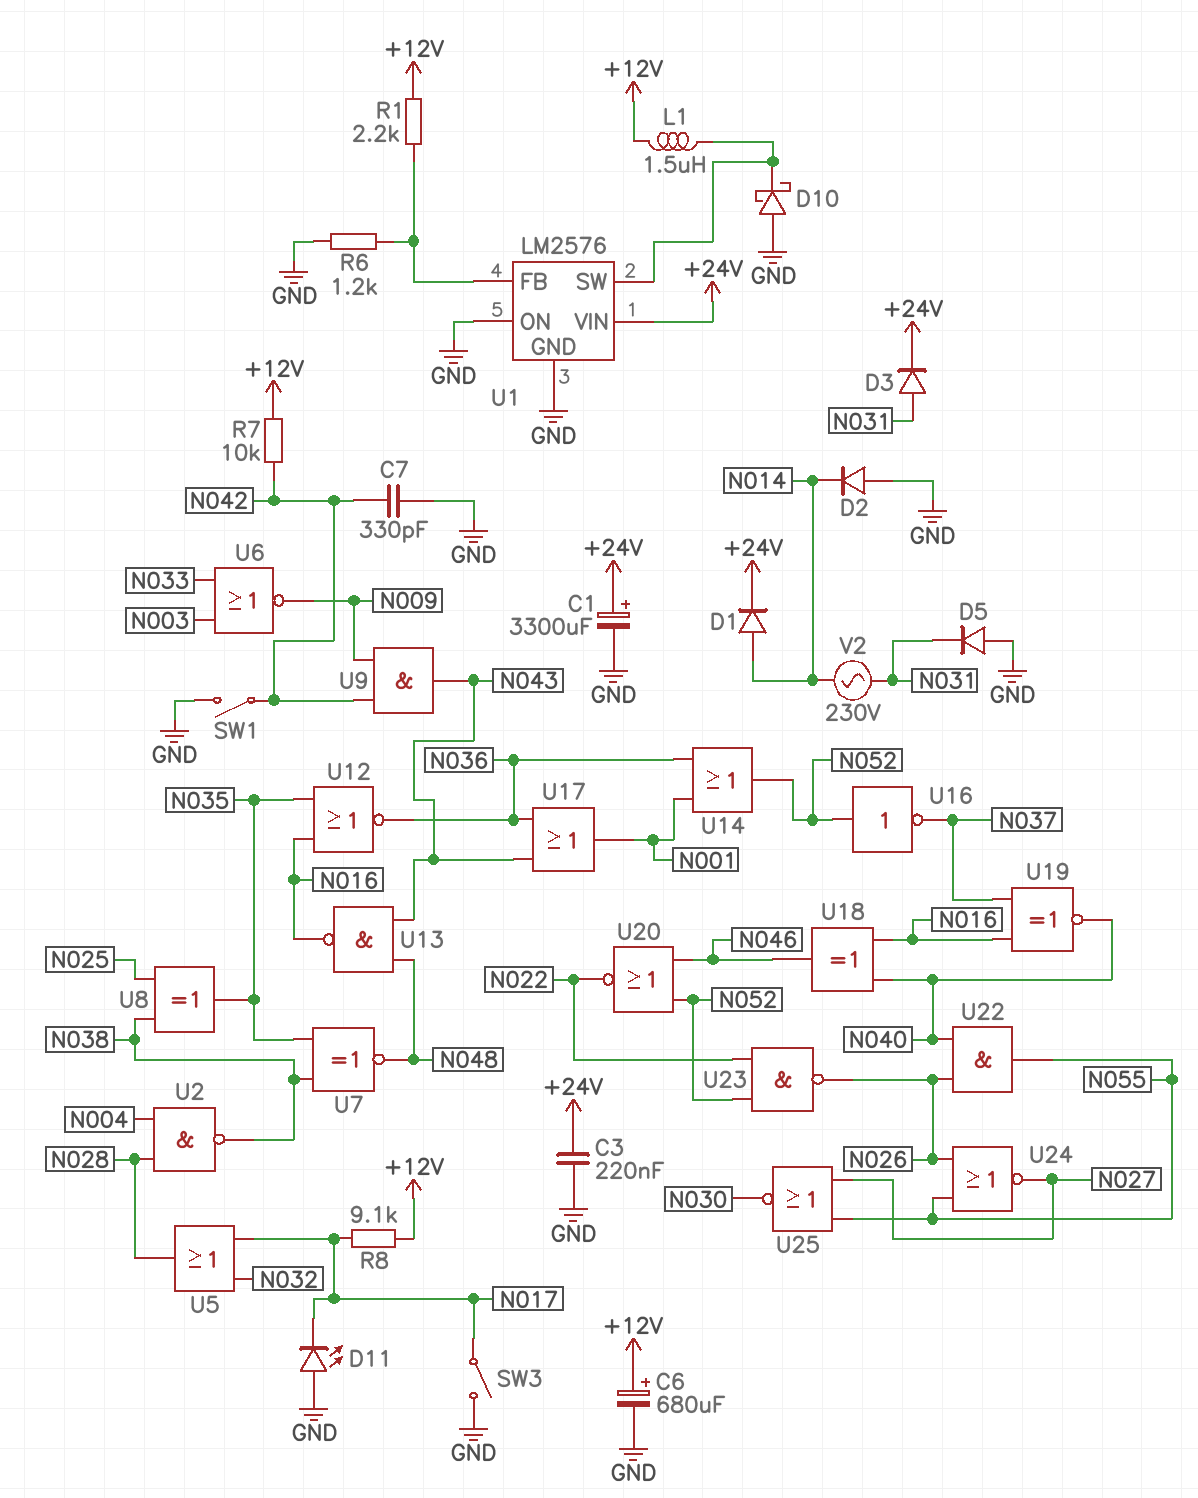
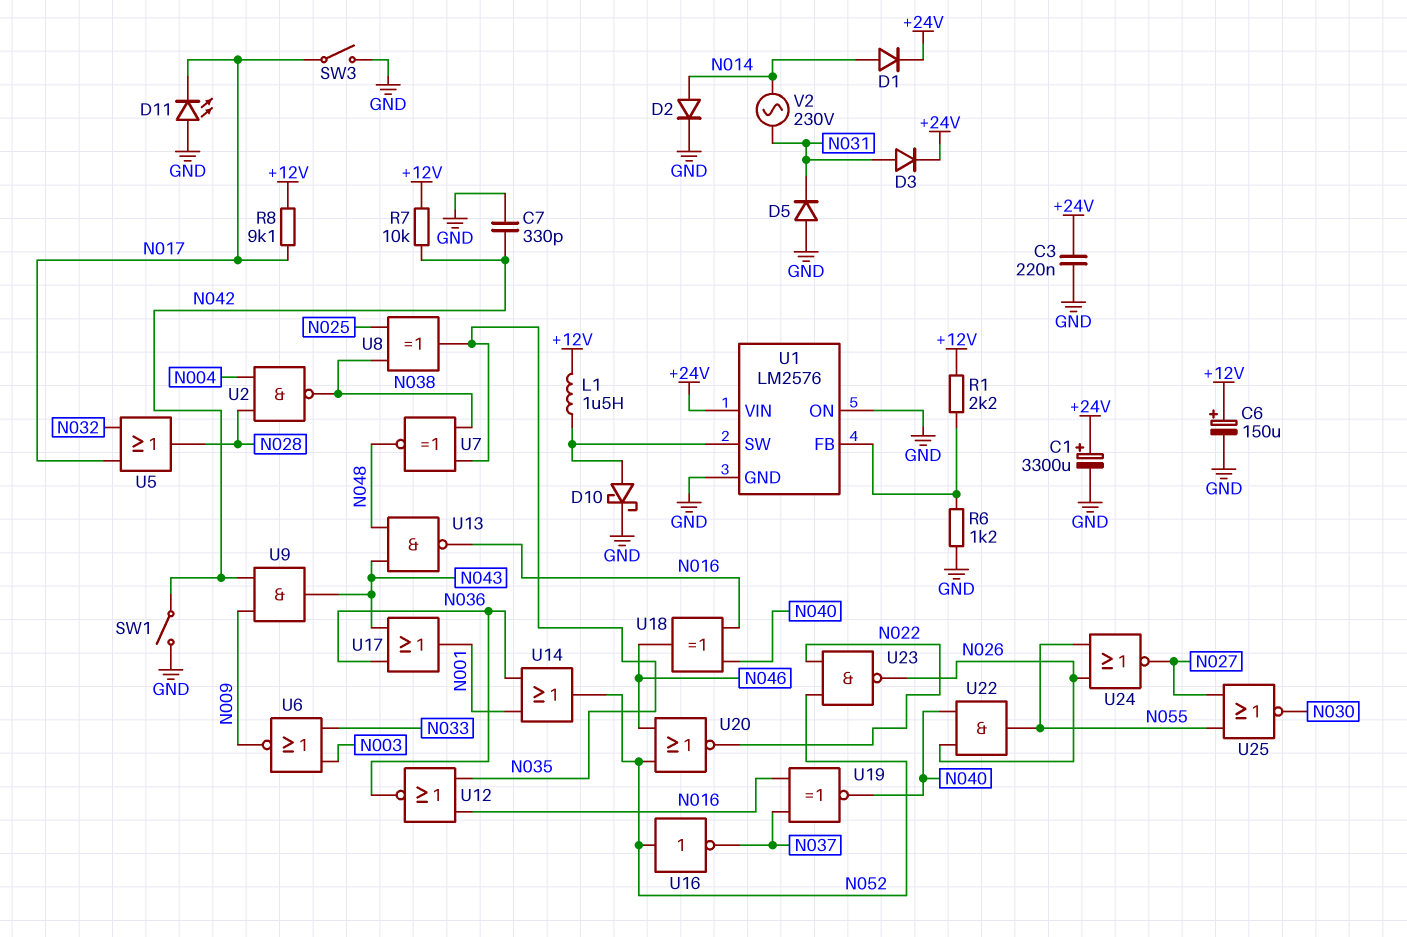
C6: 680uF (plus +12V, minus GND) -> 150uF (plus +12V, minus GND)
D2: diode (A GND, K N014) -> diode (A N014, K GND)
D10: schottky (A GND, K U1/SW) -> schottky (A U1/SW, K GND)

